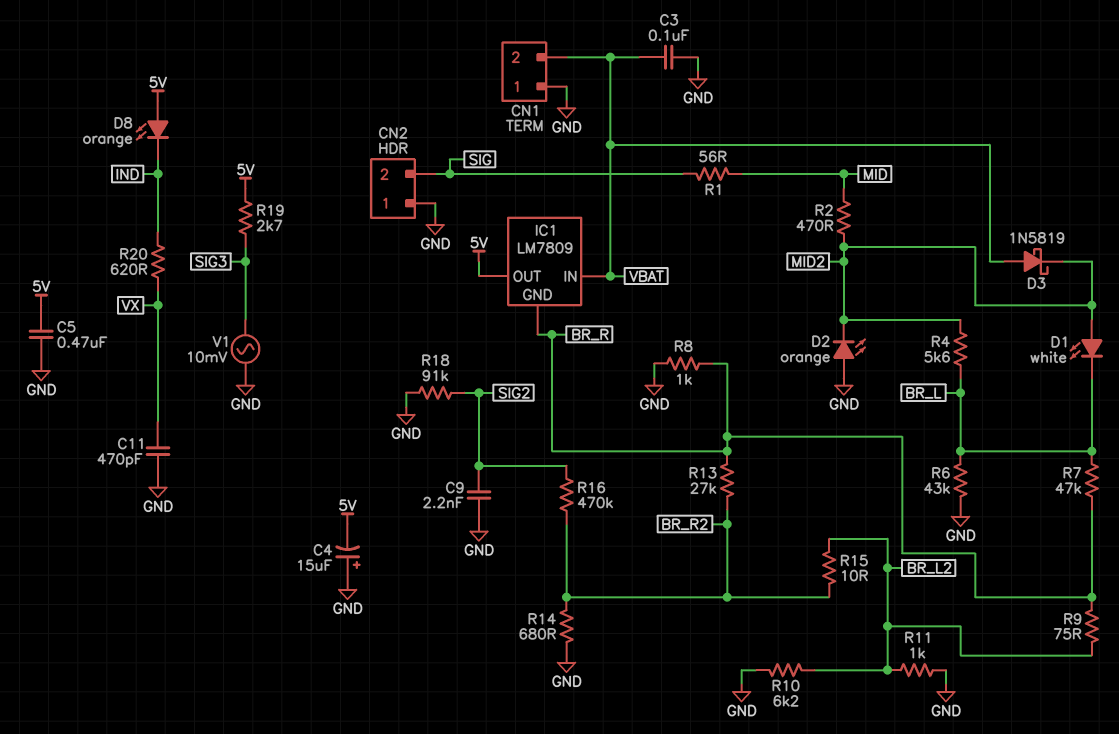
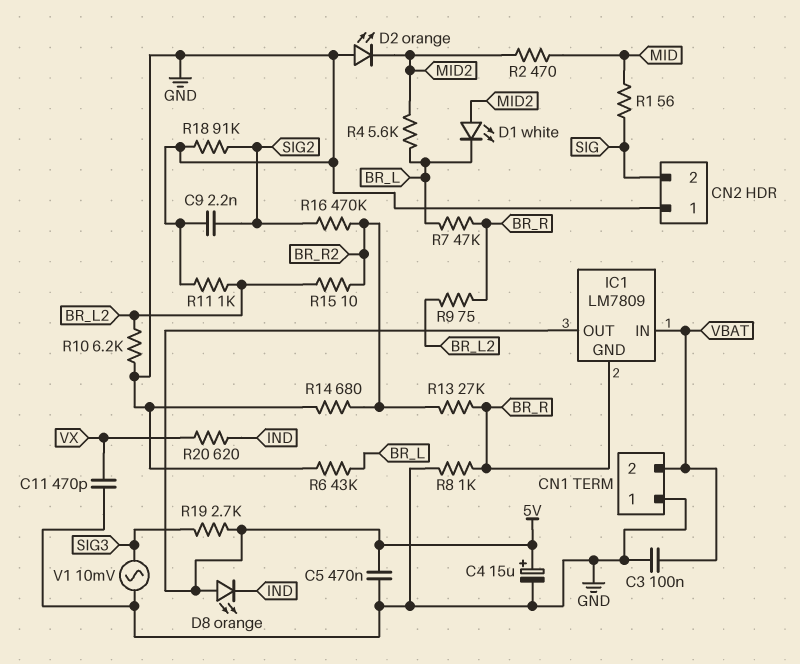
C4: 15uF (plus GND, minus 5V) -> 15uF (plus 5V, minus GND)
D3: schottky 1N5819 (A VBAT, K MID2) -> none

